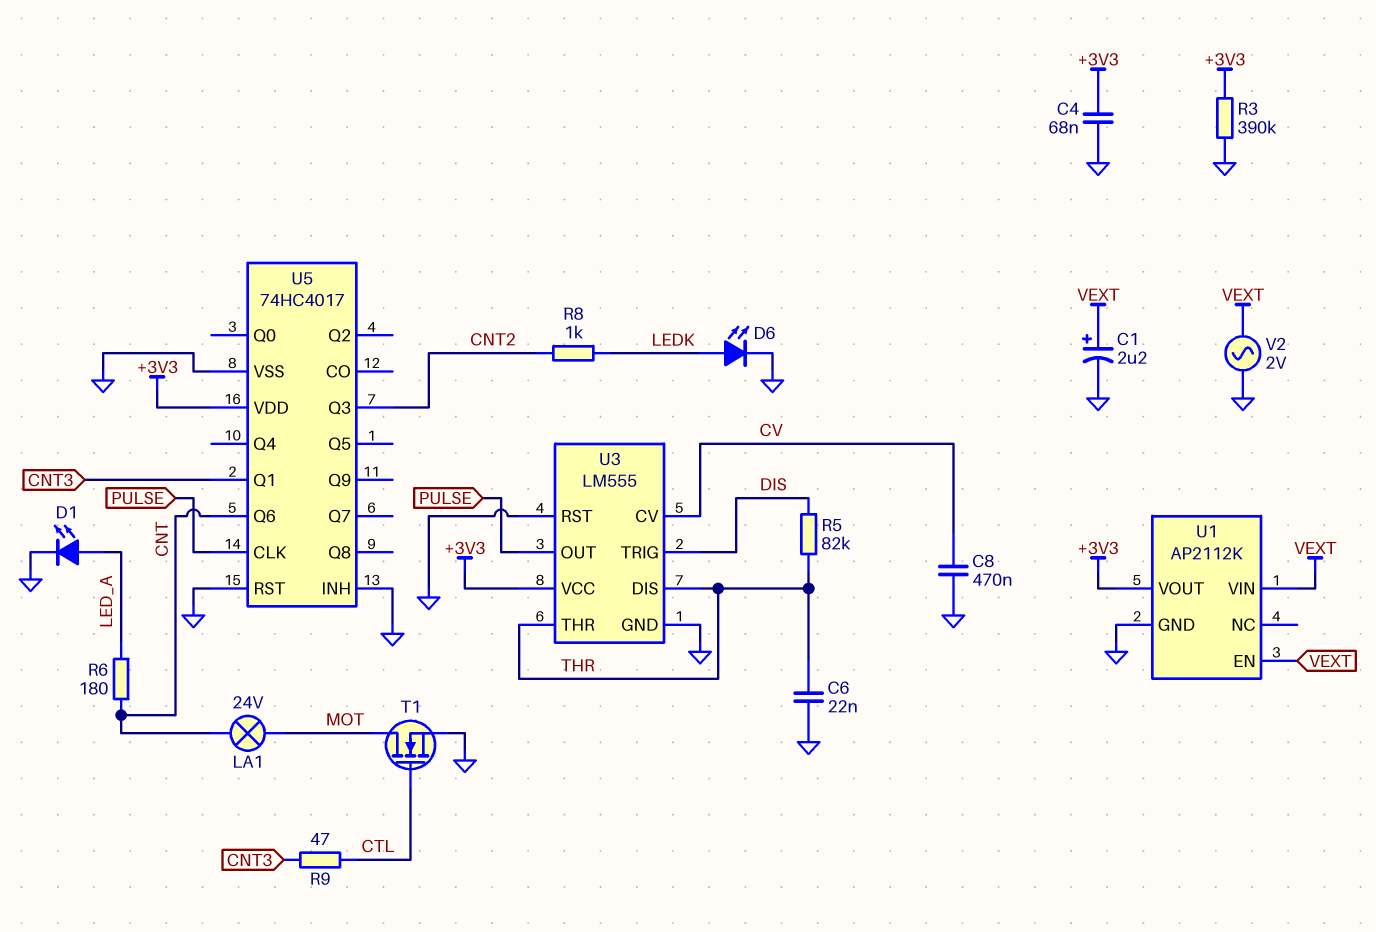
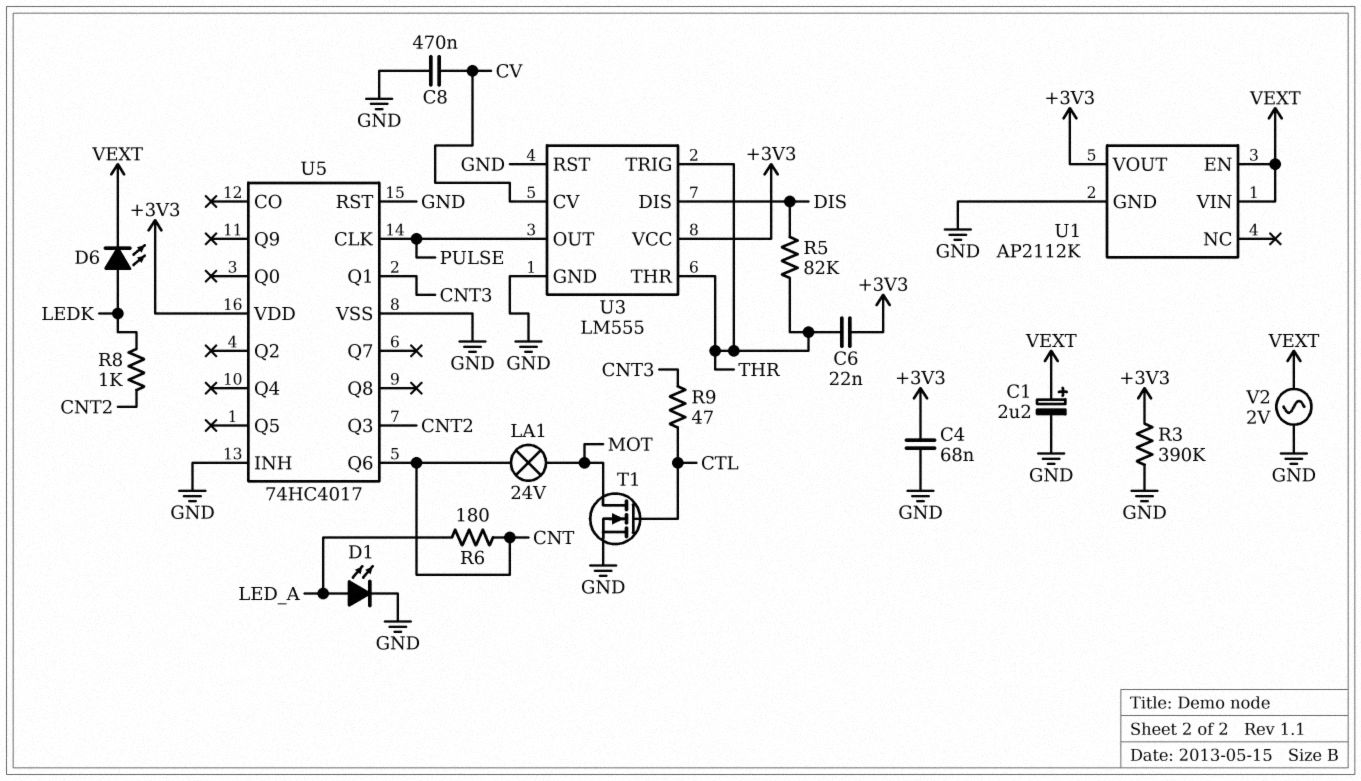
C6: 22nF (GND, THR) -> 22nF (+3V3, THR)
D6: LED (A LEDK, K GND) -> LED (A LEDK, K VEXT)
U3 pin DIS: THR -> DIS
U3 pin TRIG: DIS -> THR

